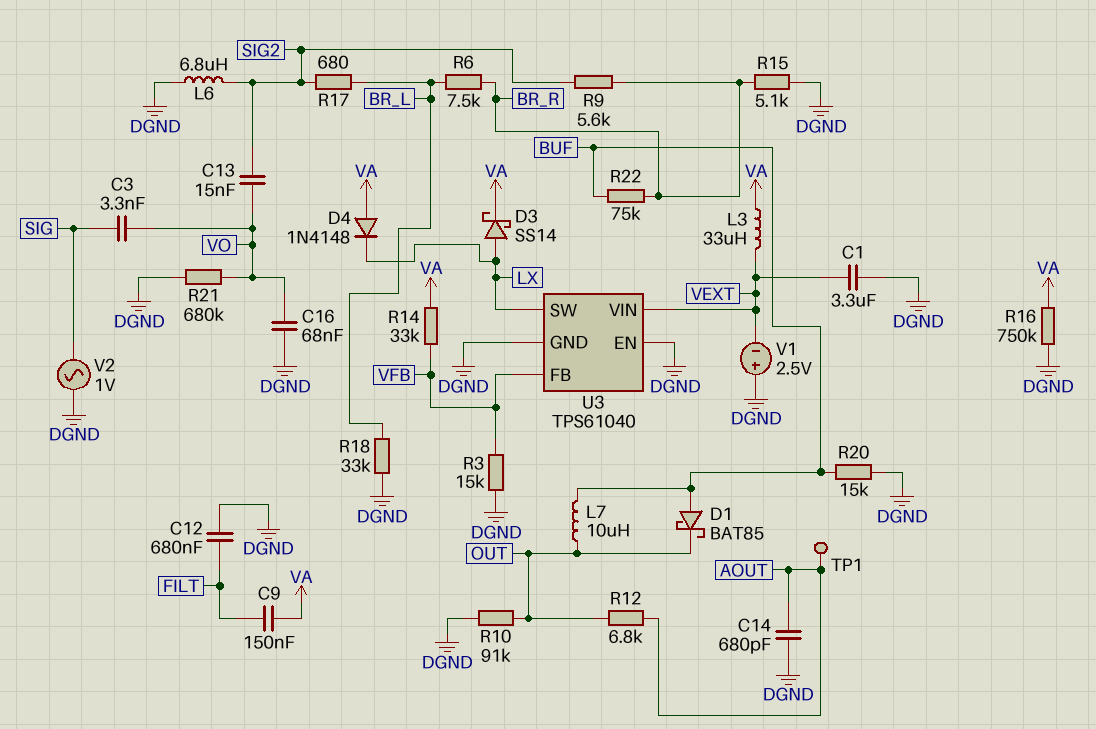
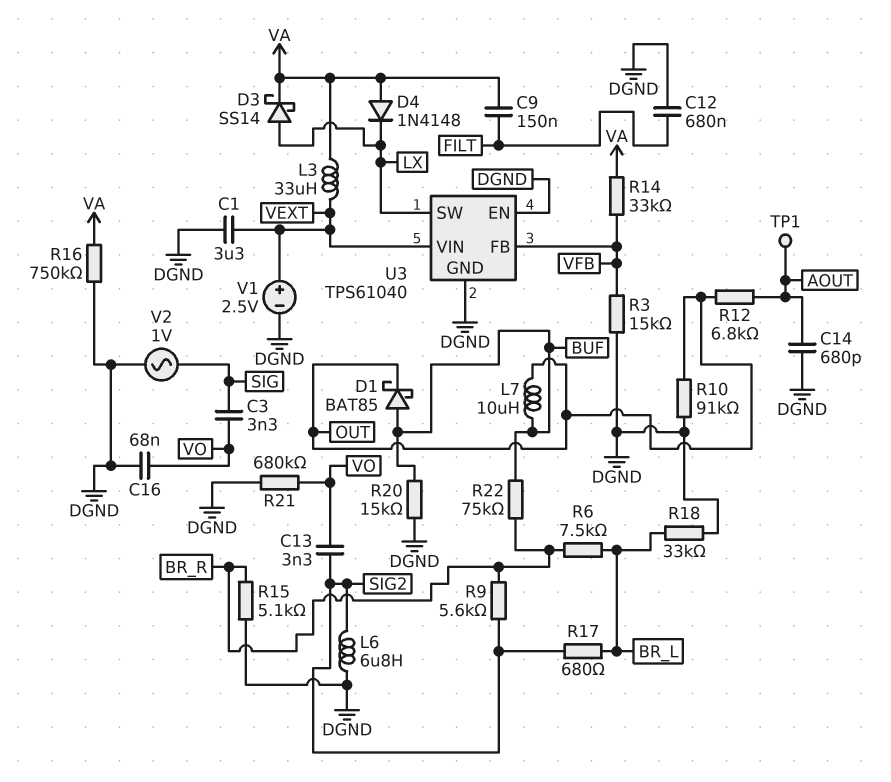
C13: 15nF (SIG2, VO) -> 3.3nF (SIG2, VO)
V1: 2.5V (plus DGND, minus VEXT) -> 2.5V (plus VEXT, minus DGND)

